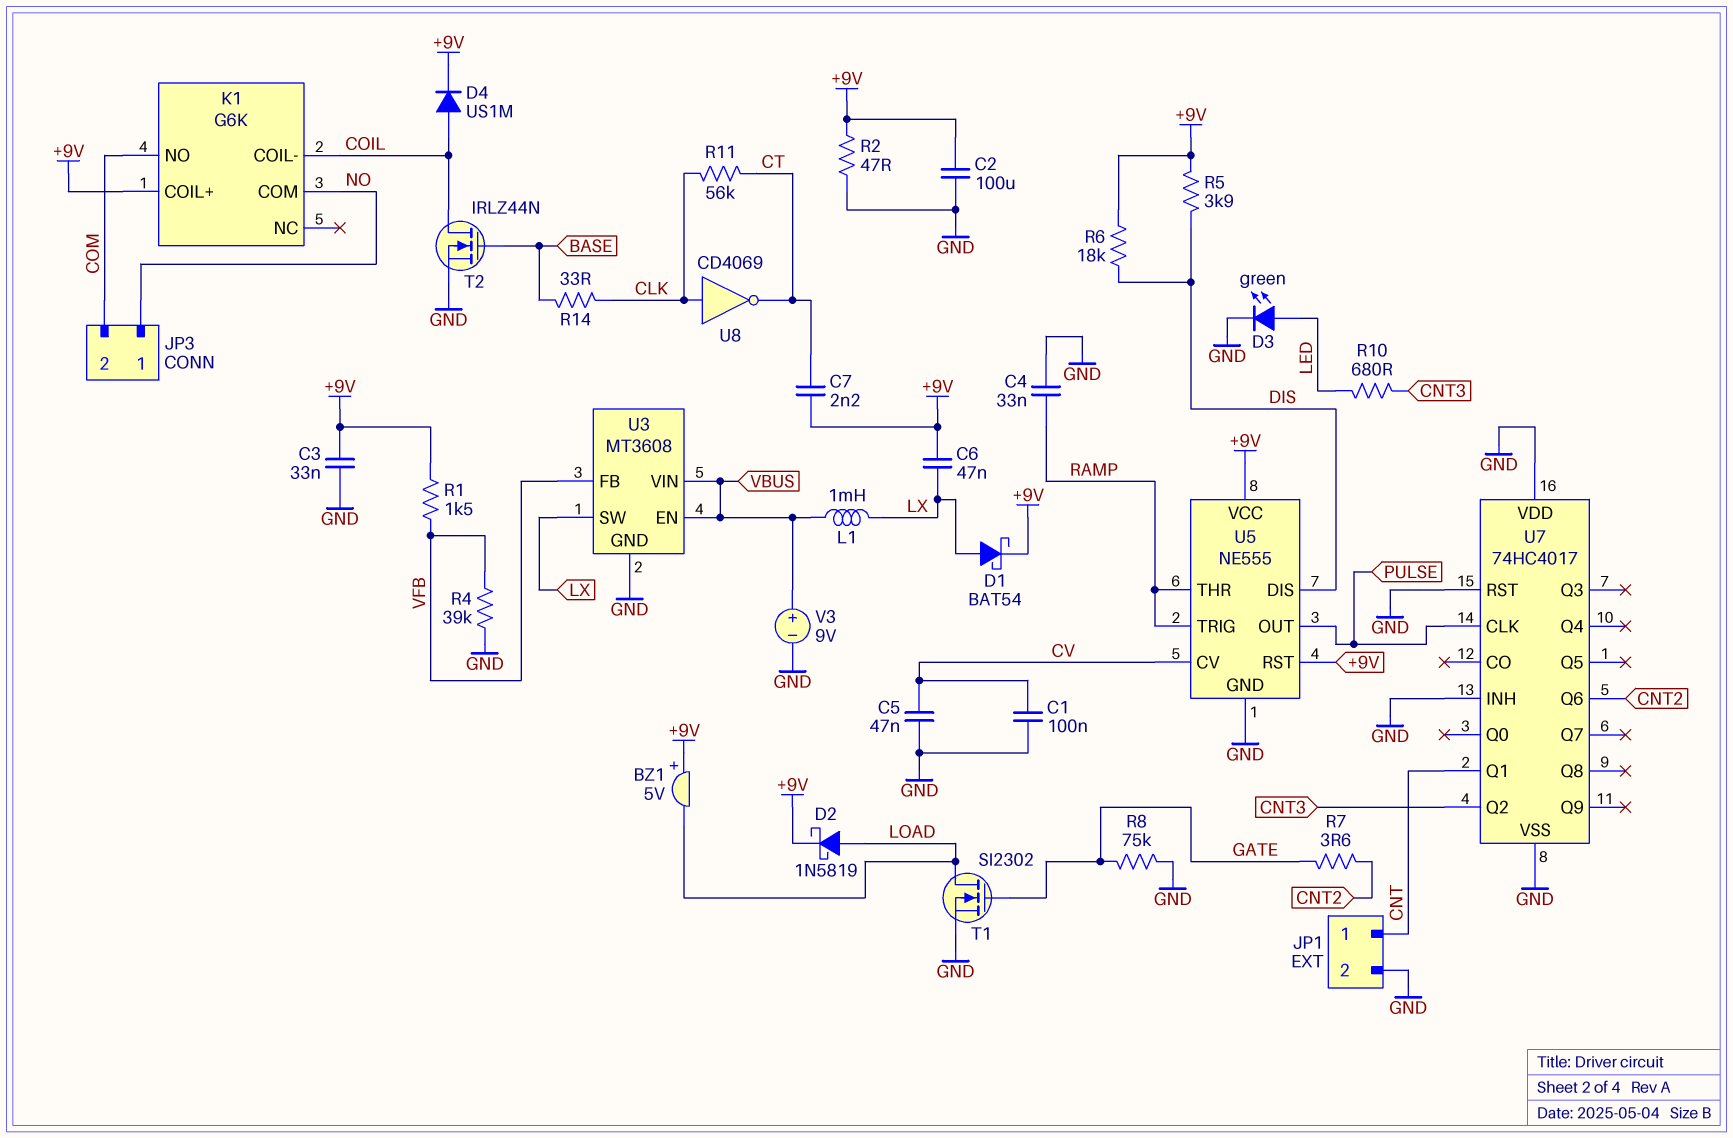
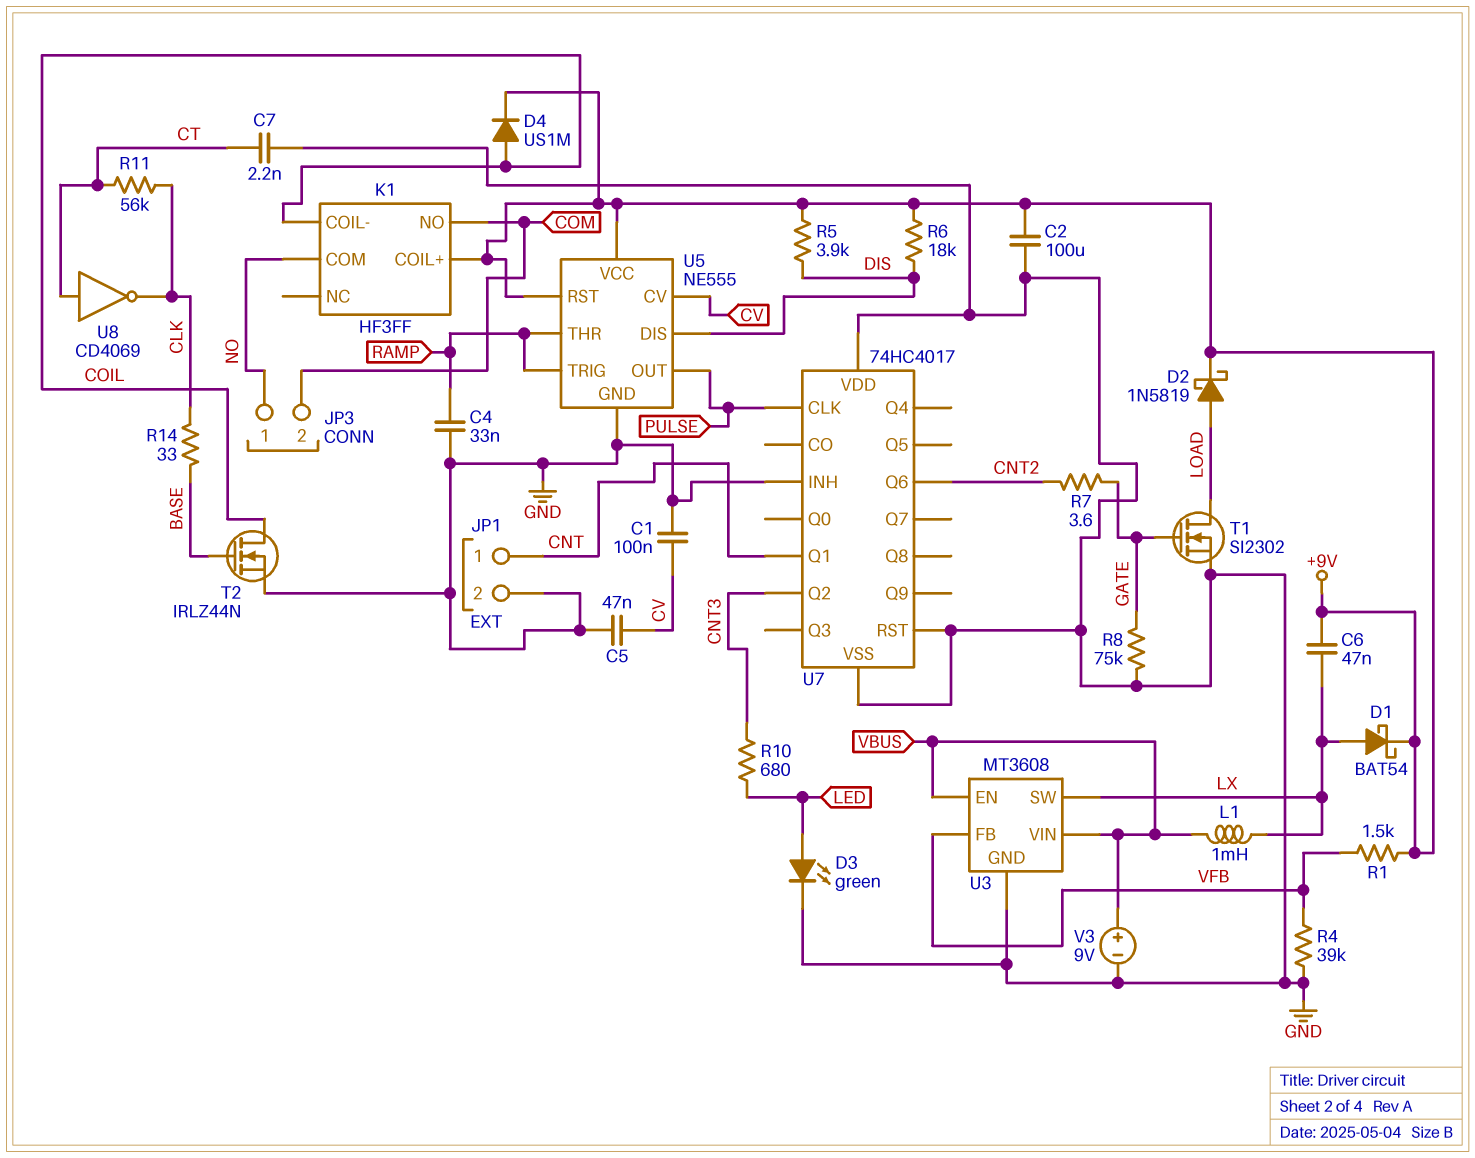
BZ1: buzzer 5V (plus +9V, minus LOAD) -> none
C3: 33nF (+9V, GND) -> none
C7: 2.2nF (+9V, CT) -> 2.2nF (CT, GND)
K1: G6K -> HF3FF
R2: 47 (+9V, GND) -> none
U8: NOT CD4069 (in CLK, out CT) -> NOT CD4069 (in CT, out CLK)

